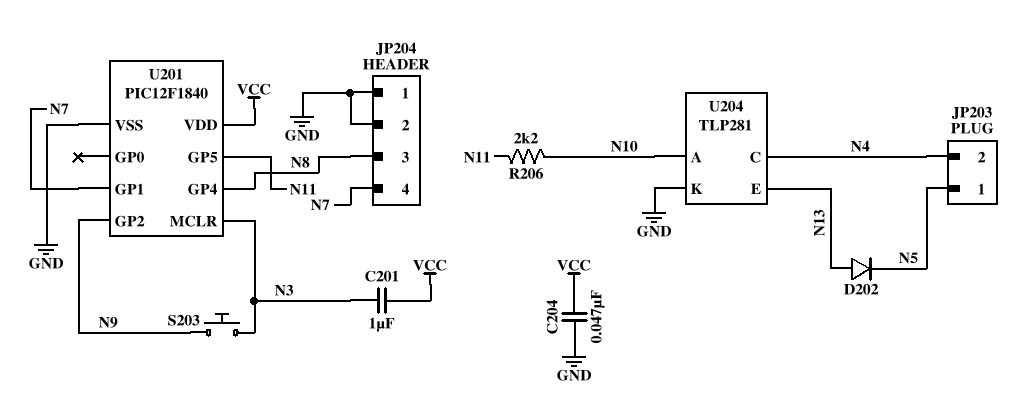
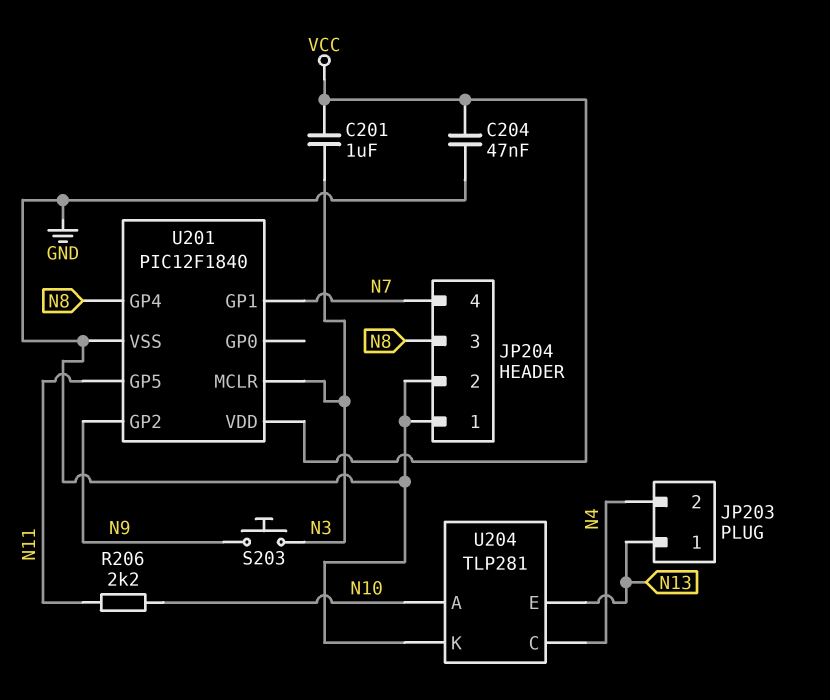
D202: diode (A N13, K N5) -> none
JP203 pin 1: N5 -> N13

